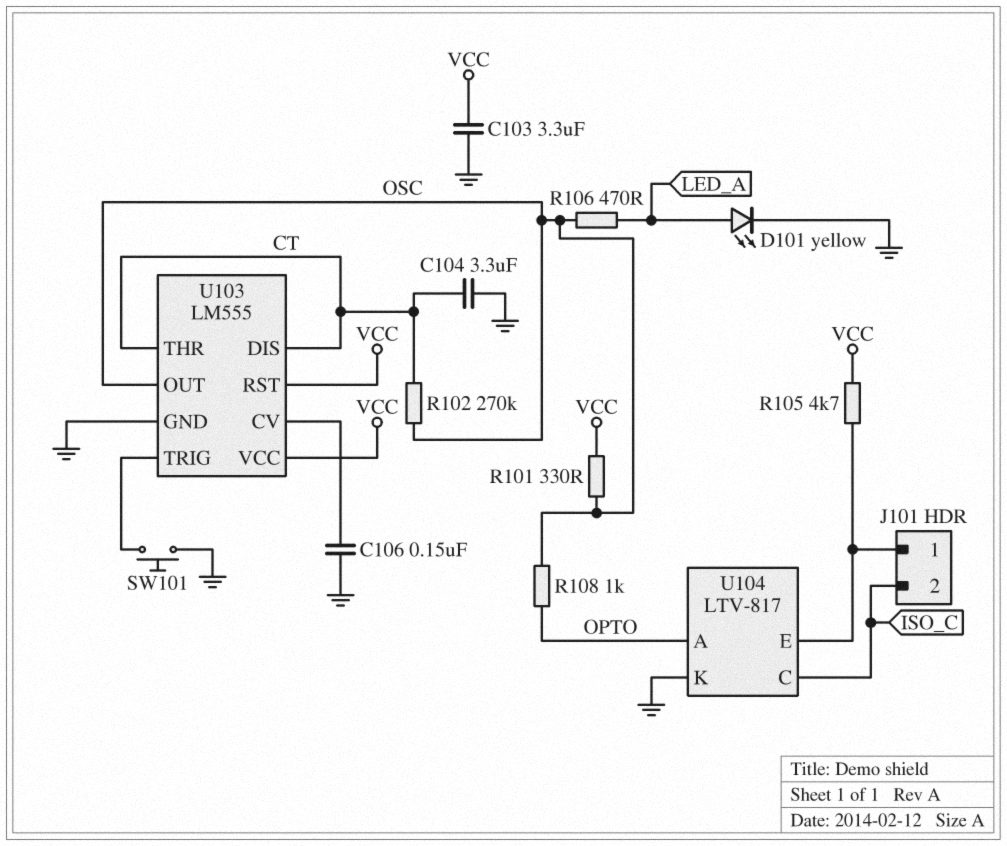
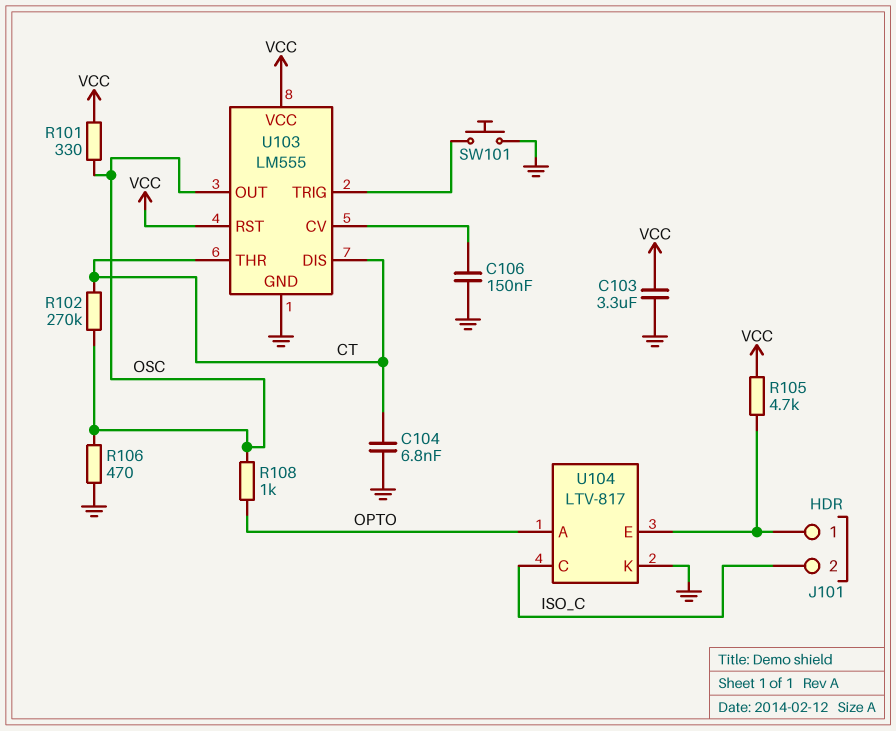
C104: 3.3uF (CT, GND) -> 6.8nF (CT, GND)
D101: LED yellow (A LED_A, K GND) -> none
R106: 470 (LED_A, OSC) -> 470 (GND, OSC)

